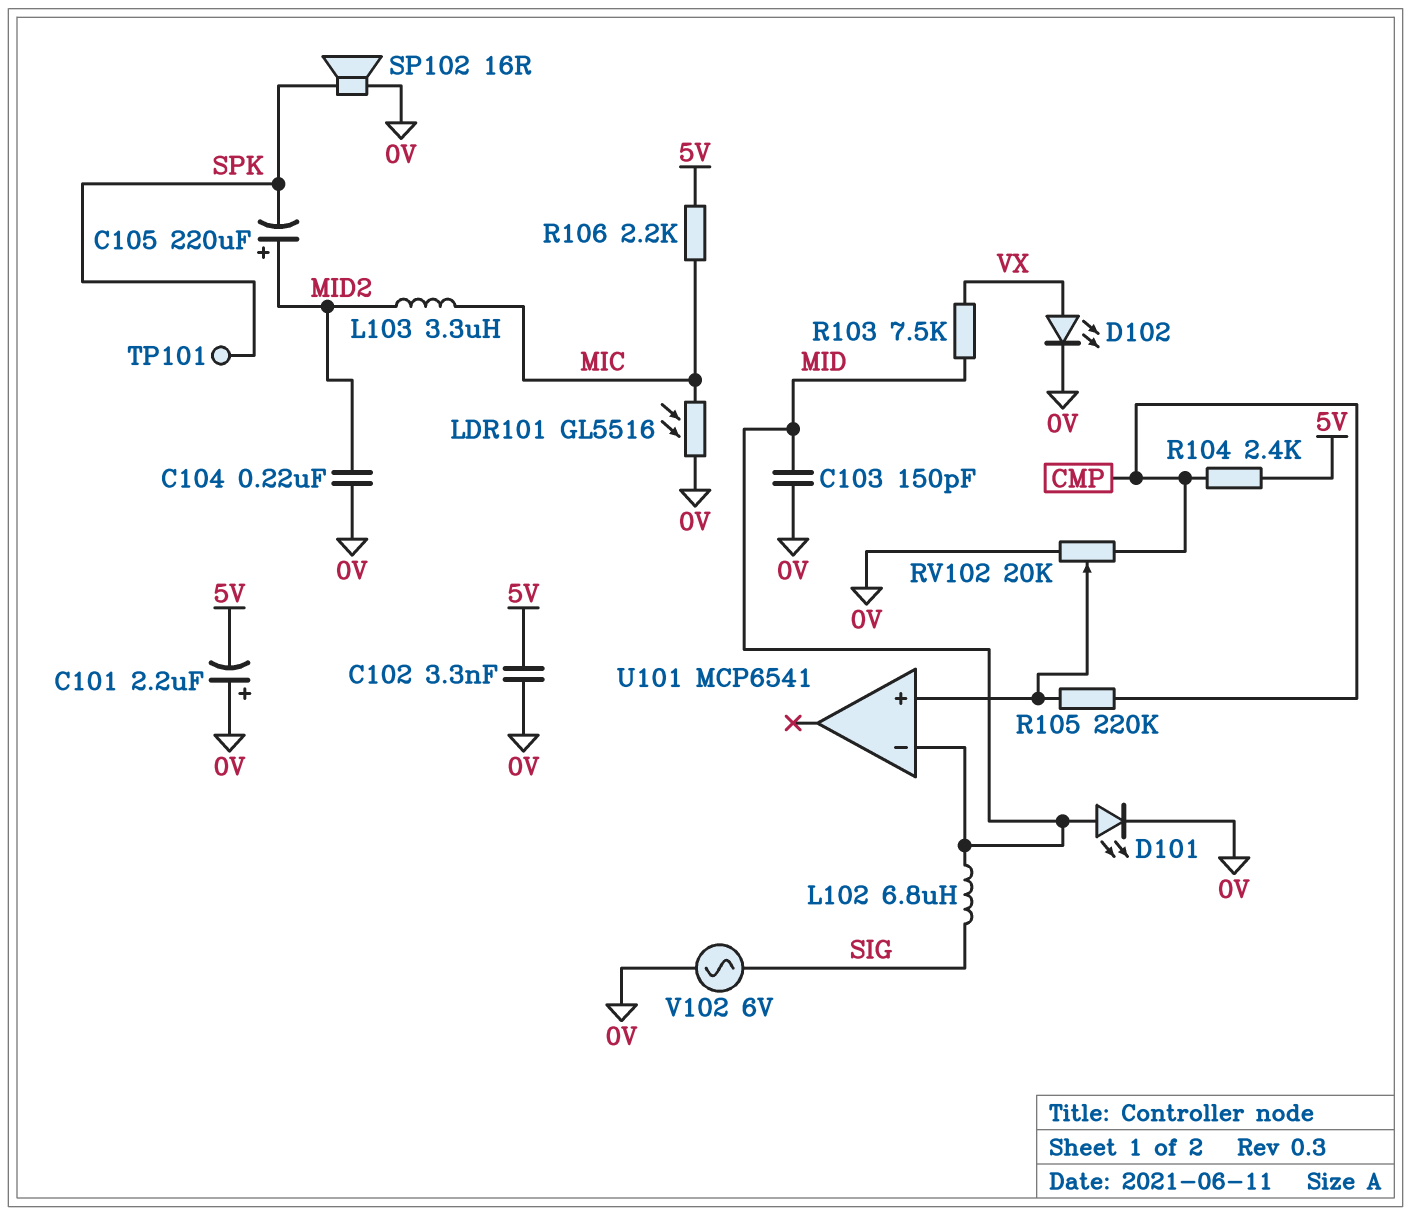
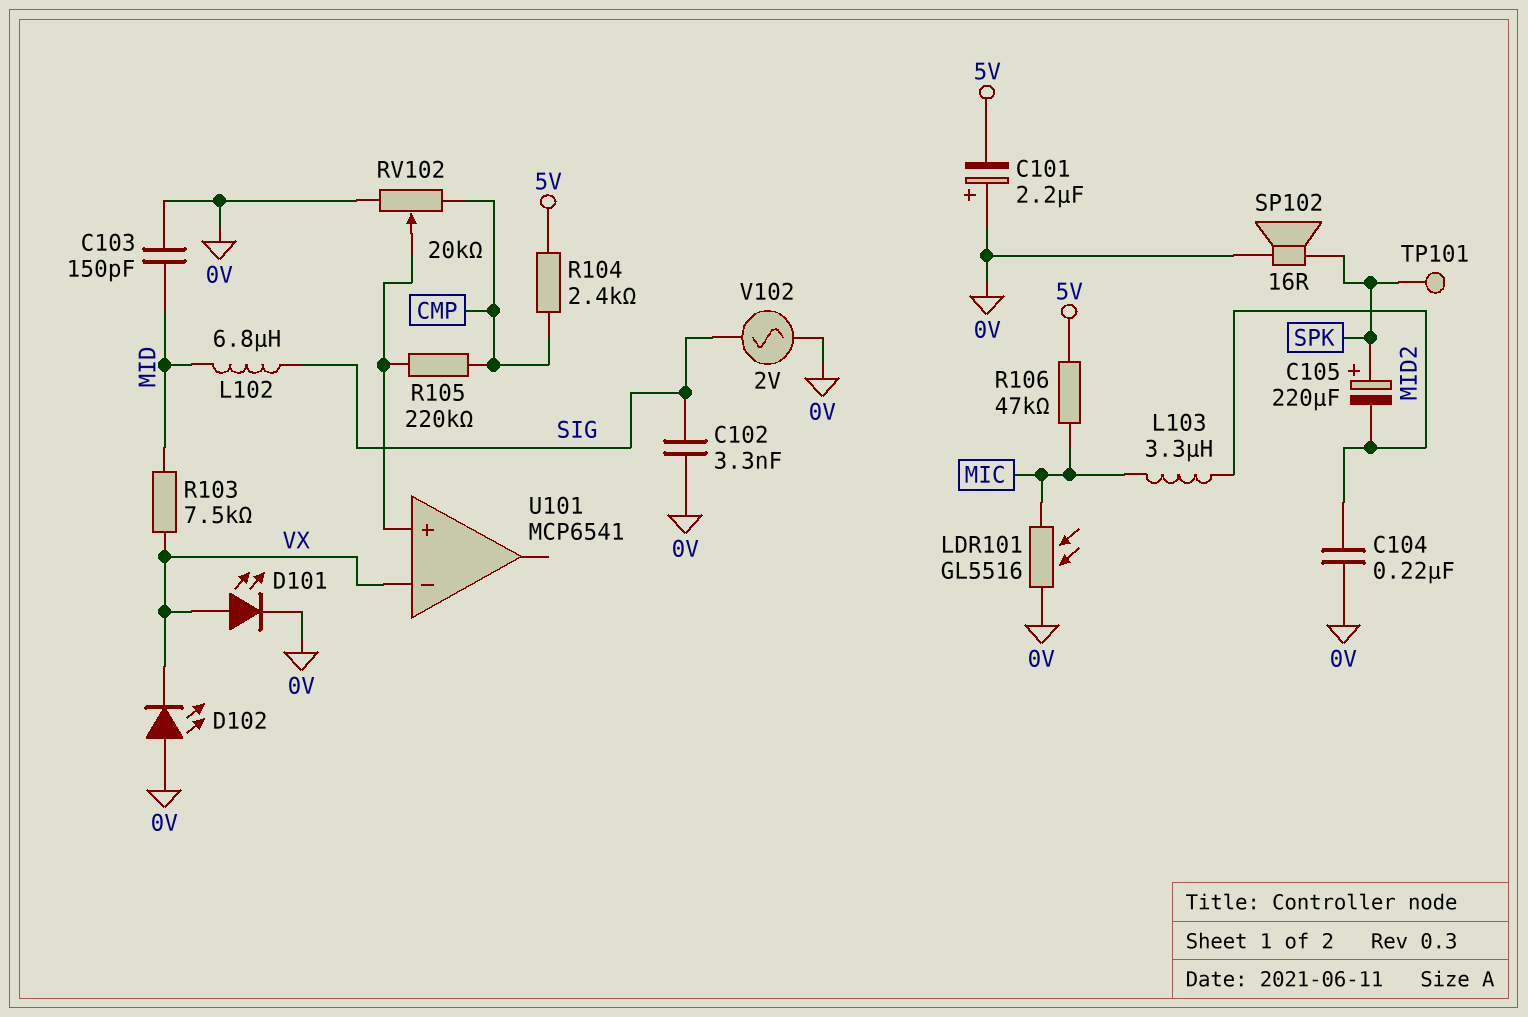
C102: 3.3nF (0V, 5V) -> 3.3nF (0V, SIG)
C105: 220uF (plus MID2, minus SPK) -> 220uF (plus SPK, minus MID2)
D101: LED (A MID, K 0V) -> LED (A VX, K 0V)
D102: LED (A VX, K 0V) -> LED (A 0V, K VX)
R106: 2.2k (5V, MIC) -> 47k (5V, MIC)
U101 pin in-: MID -> VX
V102: AC 6V (0V, SIG) -> AC 2V (0V, SIG)

